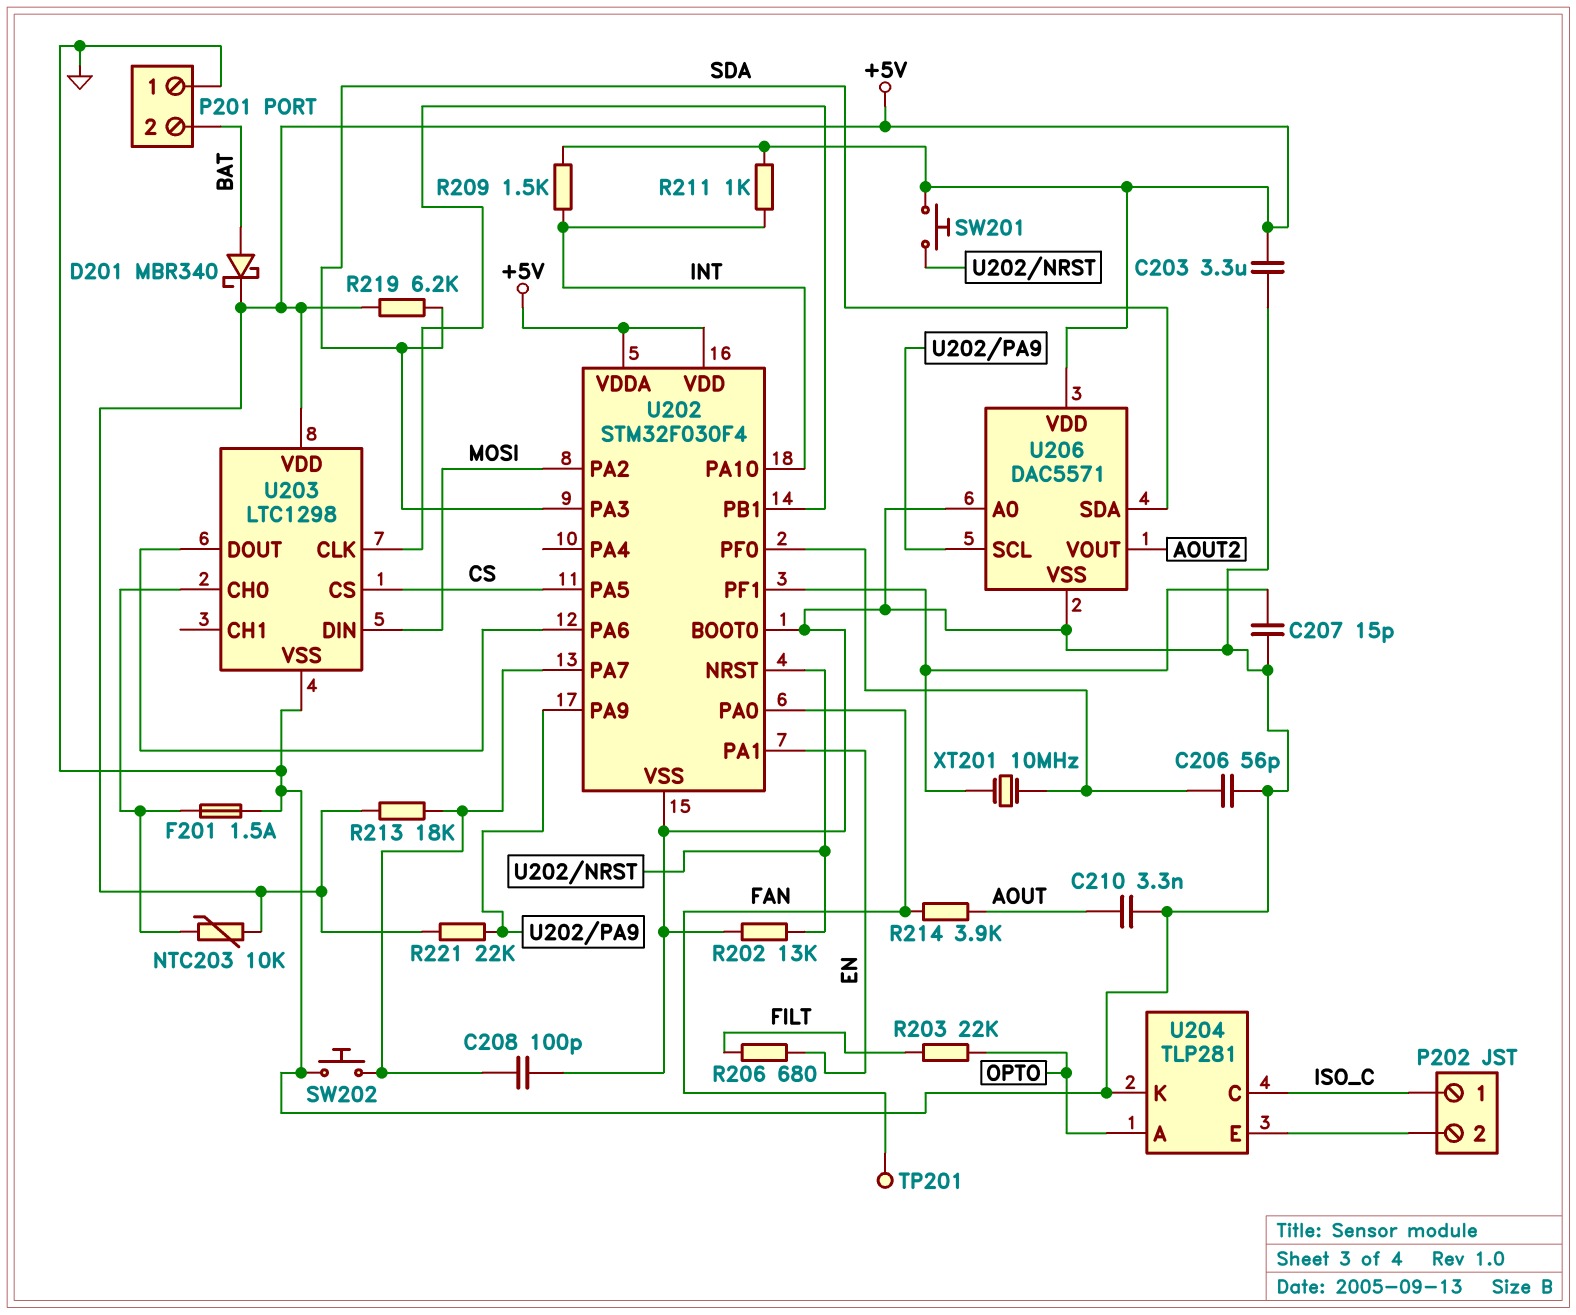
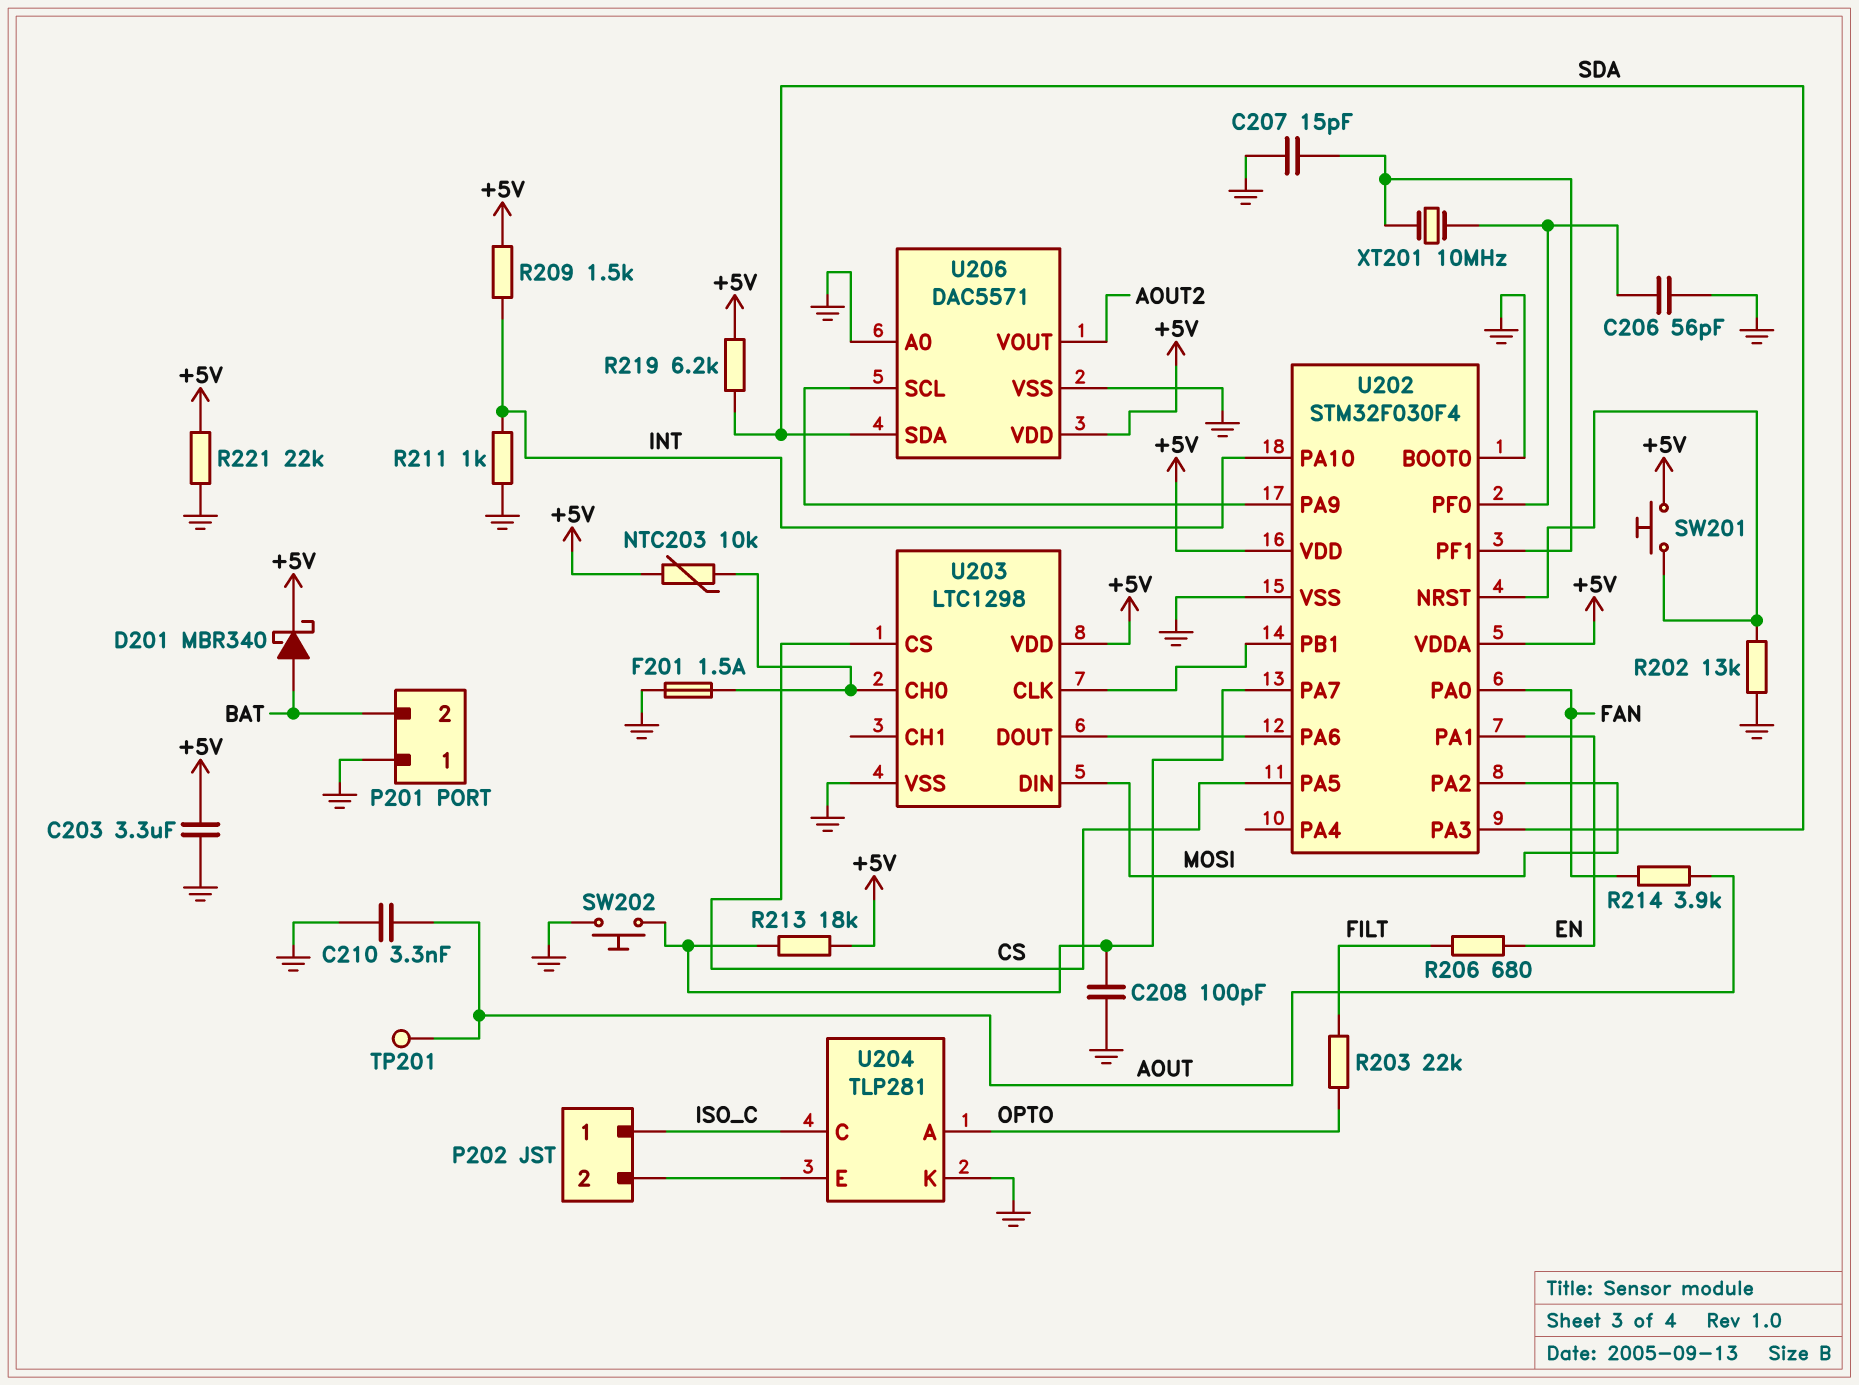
R211: 1k (+5V, INT) -> 1k (GND, INT)
R221: 22k (+5V, U202/PA9) -> 22k (+5V, GND)
TP201: test point (FAN) -> test point (AOUT)

